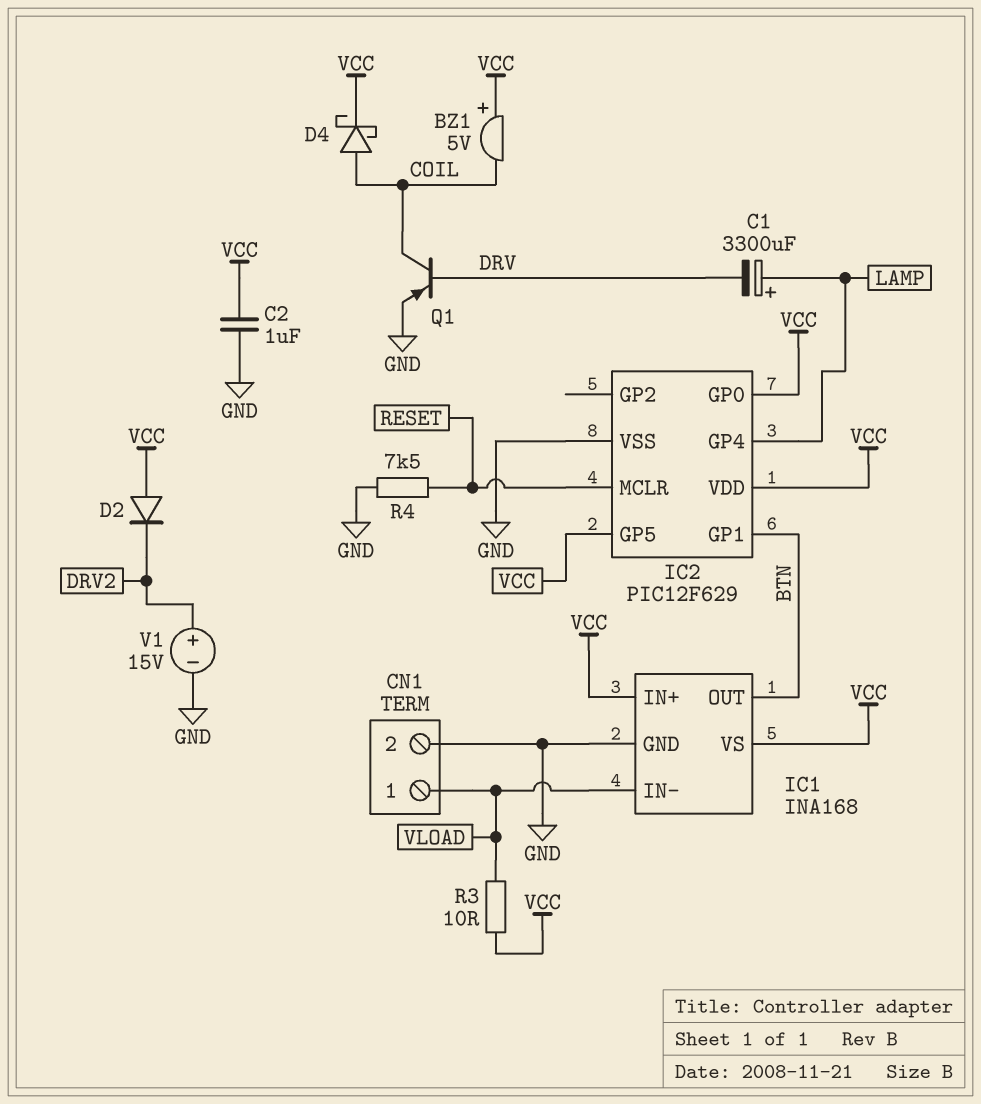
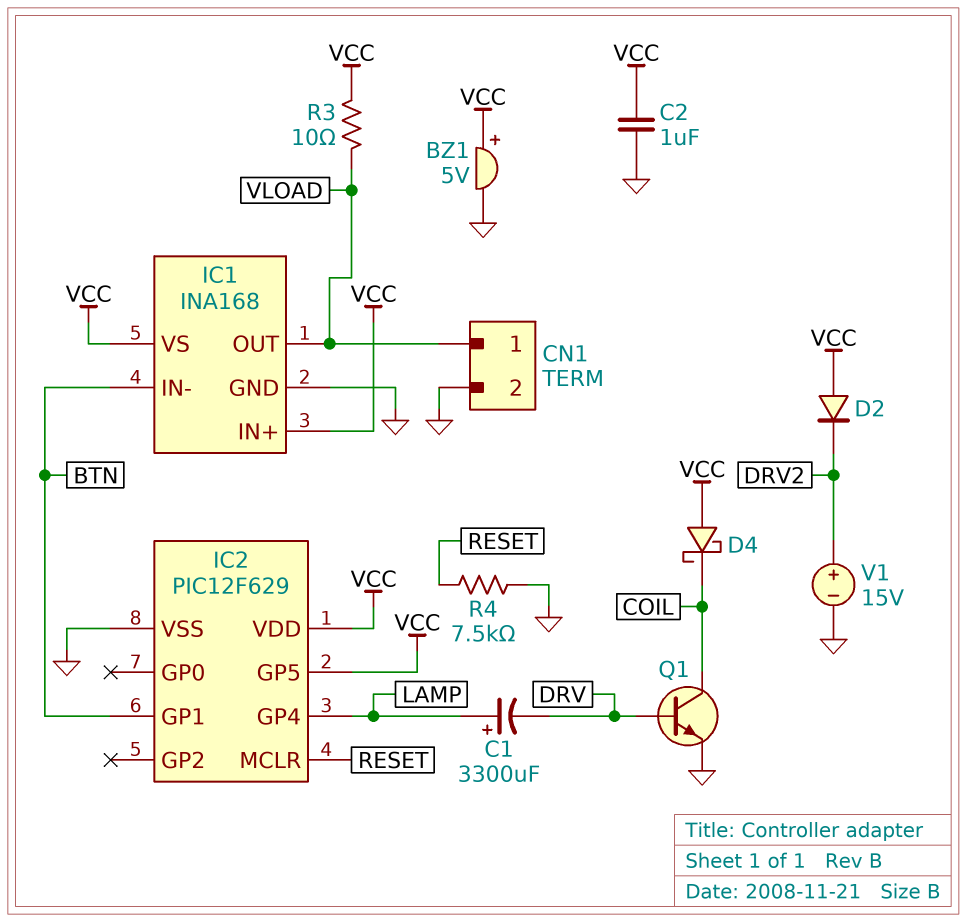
BZ1: buzzer 5V (plus VCC, minus COIL) -> buzzer 5V (plus VCC, minus GND)
D4: schottky (A COIL, K VCC) -> schottky (A VCC, K COIL)
IC1 pin IN-: VLOAD -> BTN
IC1 pin OUT: BTN -> VLOAD
IC2 pin GP0: VCC -> none
Q1: PNP (B DRV, C COIL, E GND) -> NPN (B DRV, C COIL, E GND)

